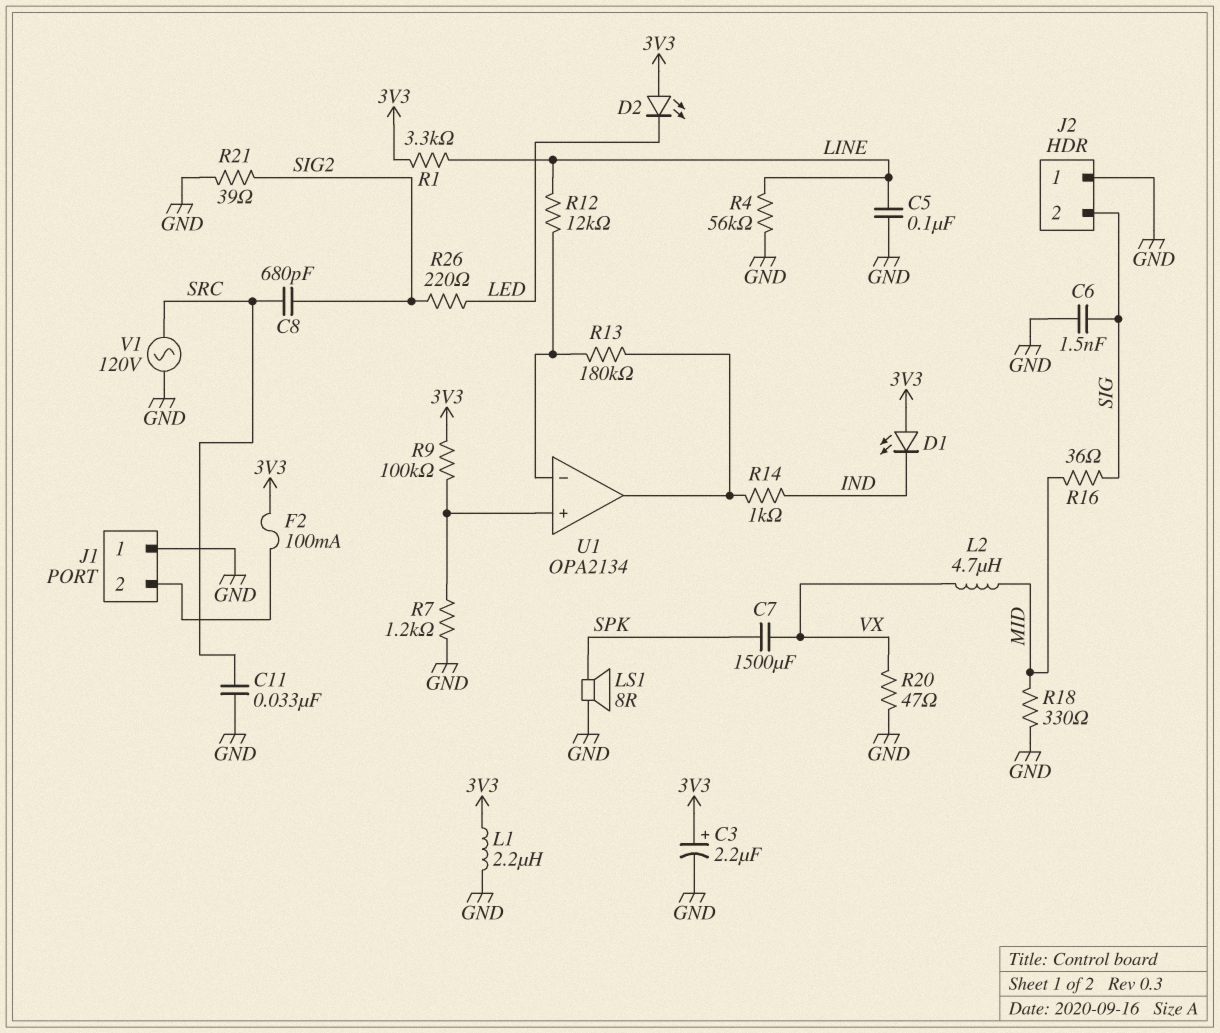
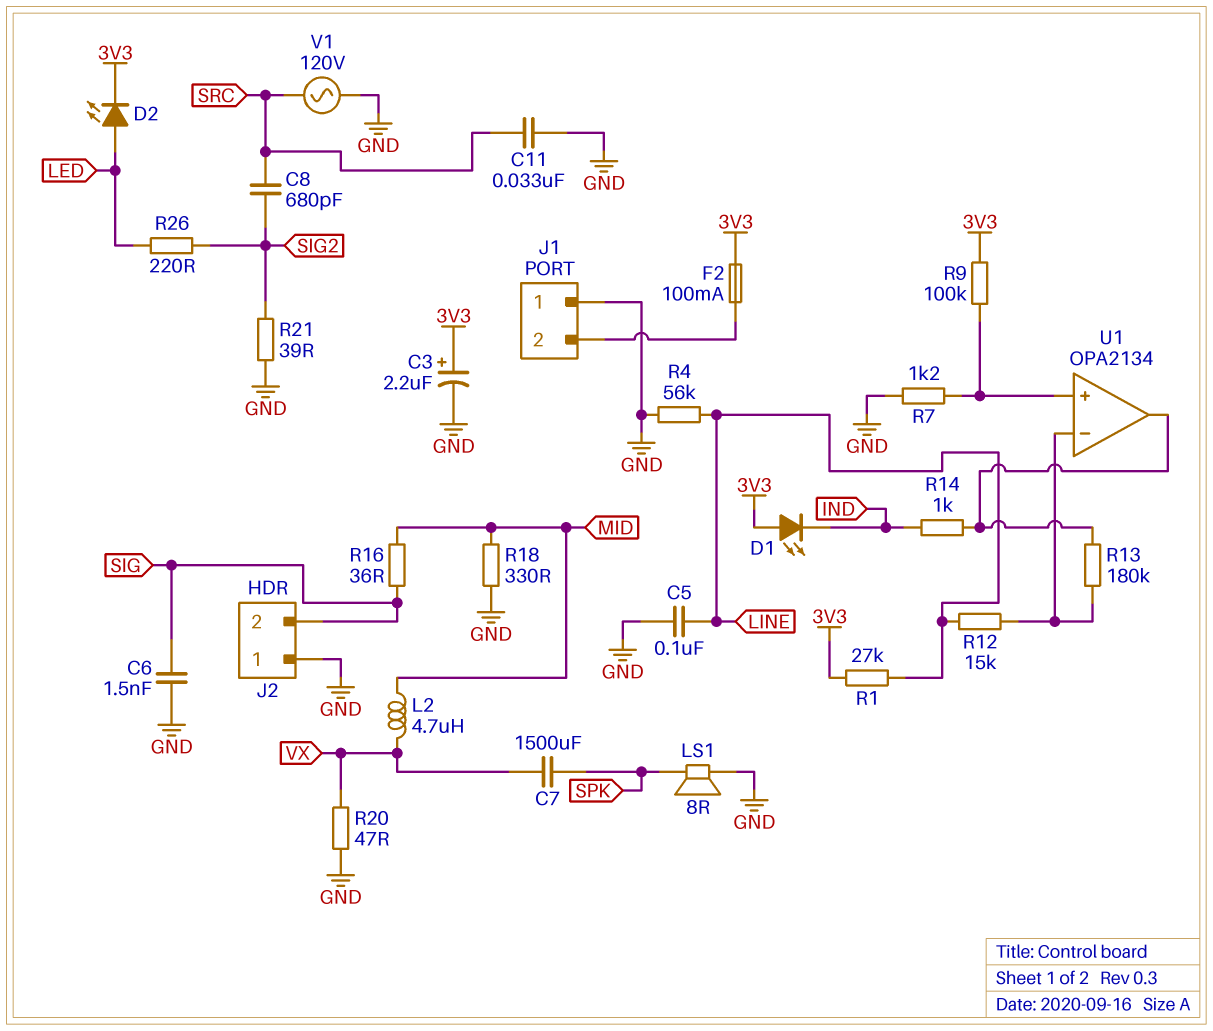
D2: LED (A 3V3, K LED) -> LED (A LED, K 3V3)
L1: 2.2uH (3V3, GND) -> none
R1: 3.3k (3V3, LINE) -> 27k (3V3, LINE)
R12: 12k (LINE, U1/in-) -> 15k (LINE, U1/in-)

